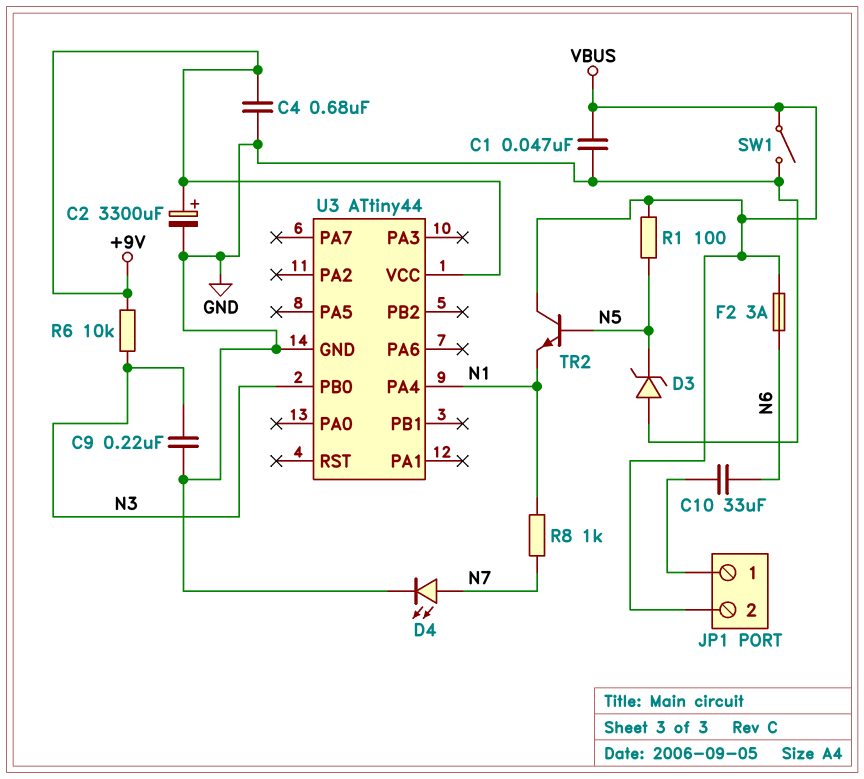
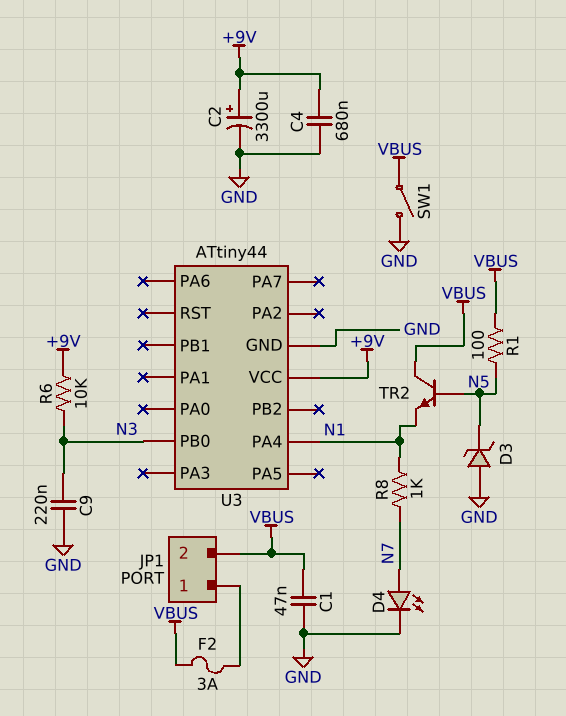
C10: 33uF (JP1/1, N6) -> none
F2: 3A (N6, VBUS) -> 3A (JP1/1, VBUS)

